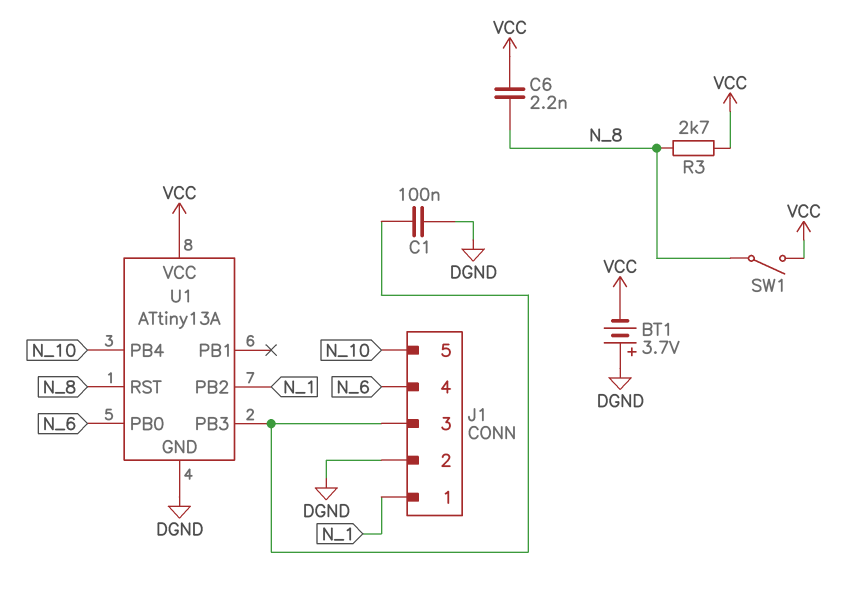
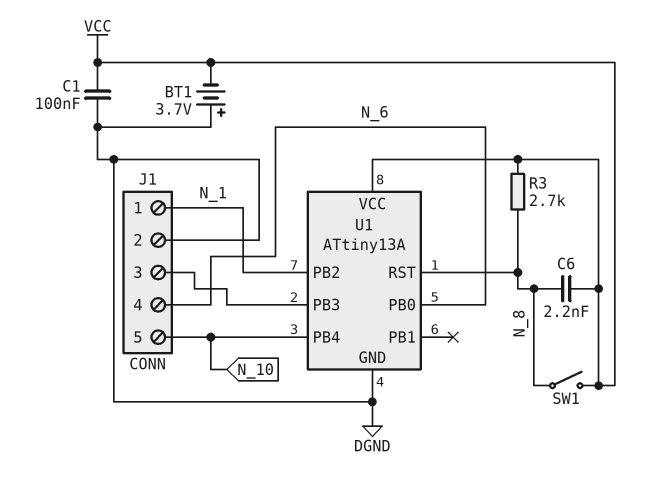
C1: 100nF (DGND, J1/3) -> 100nF (DGND, VCC)

